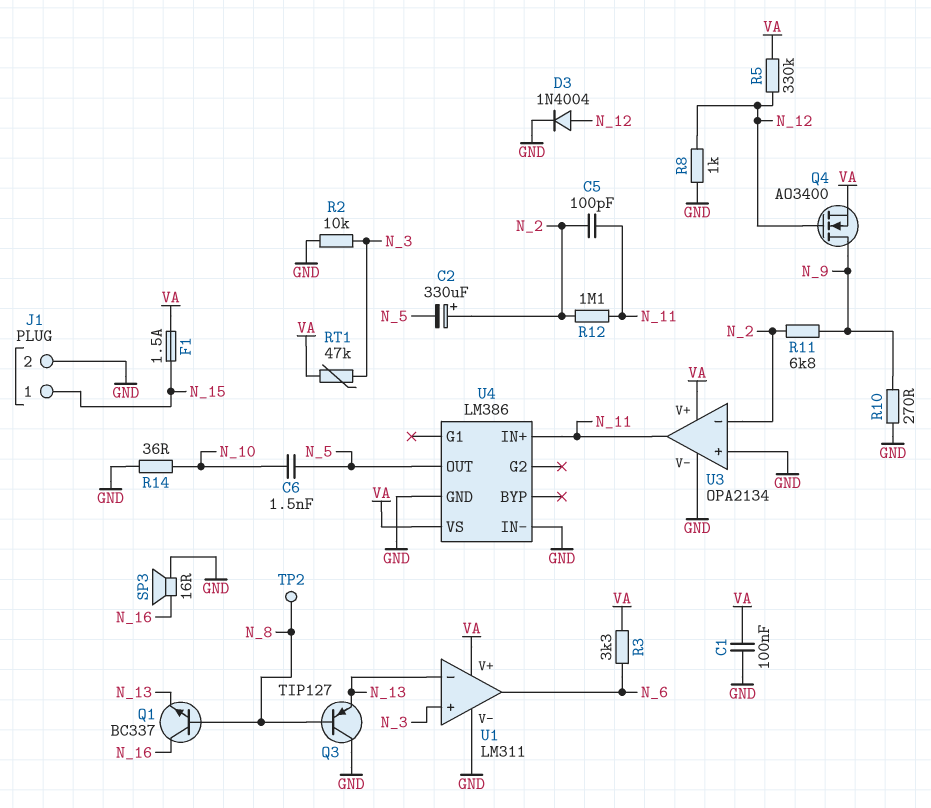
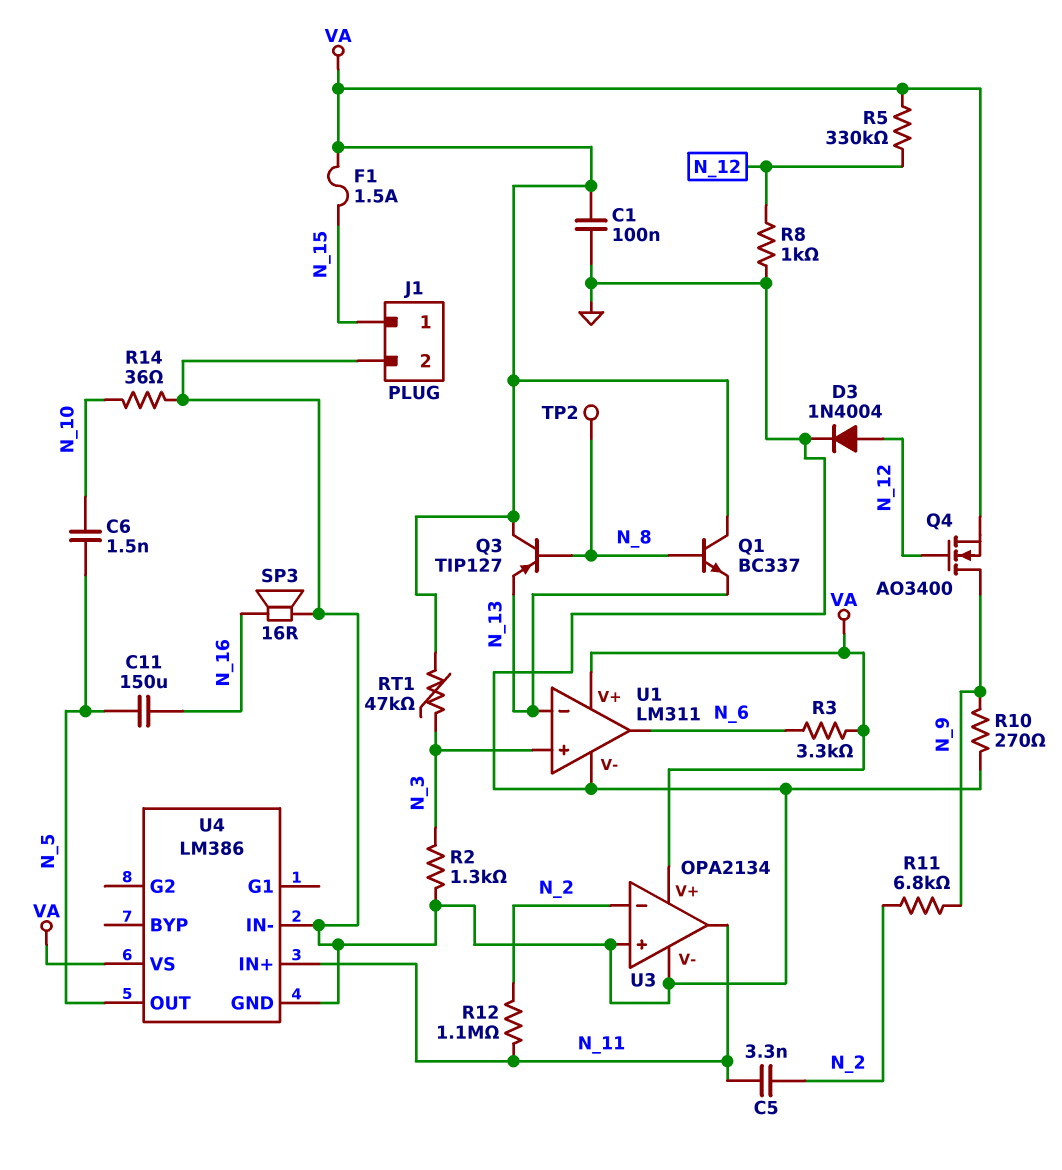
C2: 330uF (plus N_2, minus N_5) -> none
C5: 100pF (N_2, N_11) -> 3.3nF (N_2, N_11)
C11: none -> 150uF (N_5, N_16)
Q1: NPN BC337 (B N_8, C N_16, E N_13) -> NPN BC337 (B N_8, C VA, E N_13)
Q3: PNP TIP127 (B N_8, C GND, E N_13) -> PNP TIP127 (B N_8, C VA, E N_13)
R2: 10k (GND, N_3) -> 1.3k (GND, N_3)

